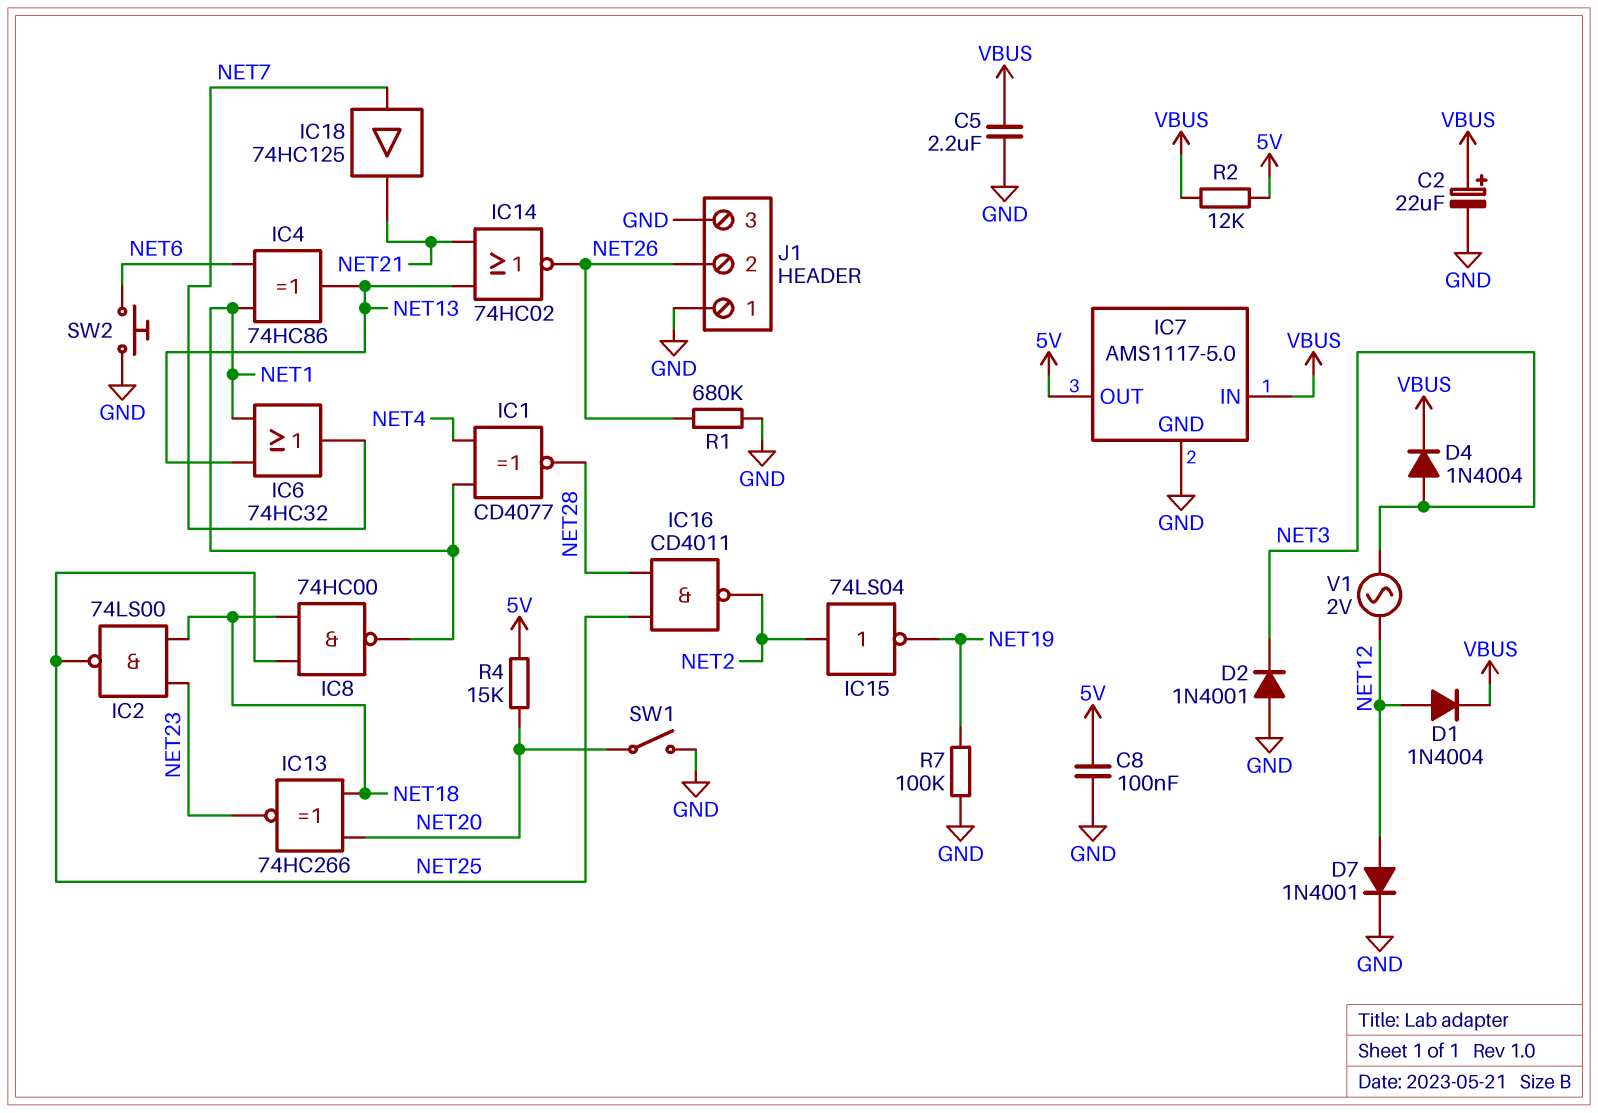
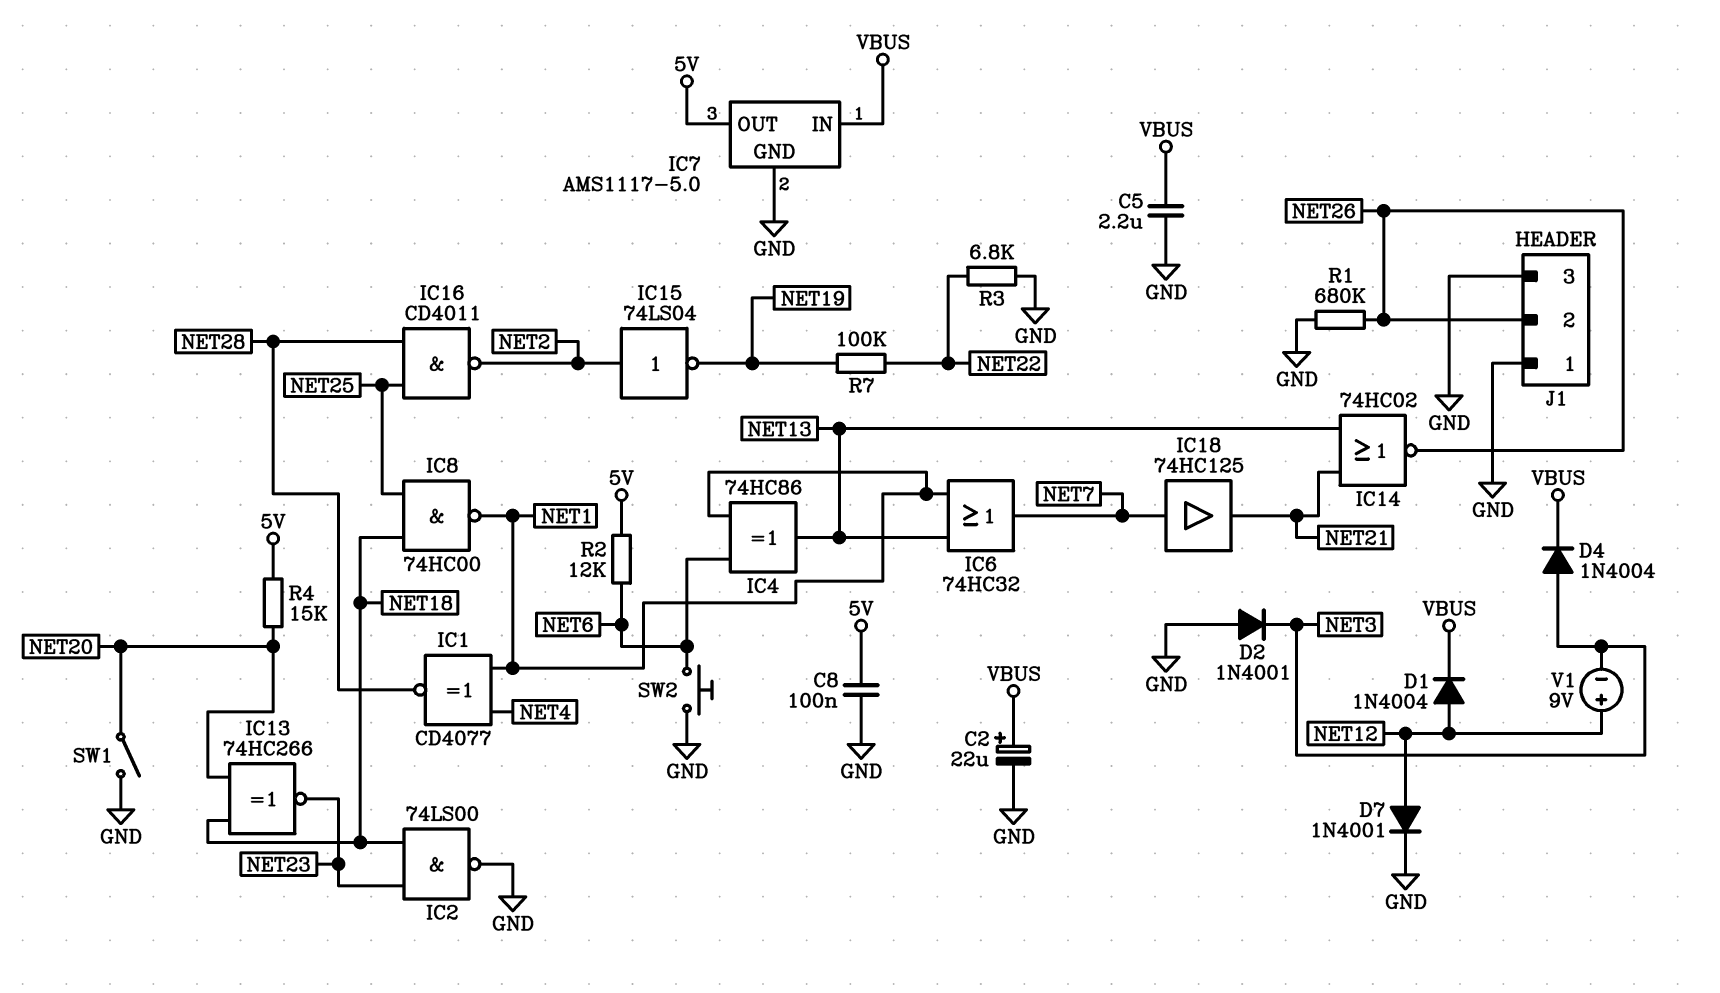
IC2: NAND 74LS00 (in NET18, in NET23, out NET25) -> NAND 74LS00 (in NET18, in NET23, out GND)
R2: 12k (5V, VBUS) -> 12k (5V, NET6)
R3: none -> 6.8k (GND, NET22)
R7: 100k (GND, NET19) -> 100k (NET19, NET22)
V1: AC 2V (NET3, NET12) -> 9V (plus NET12, minus NET3)

